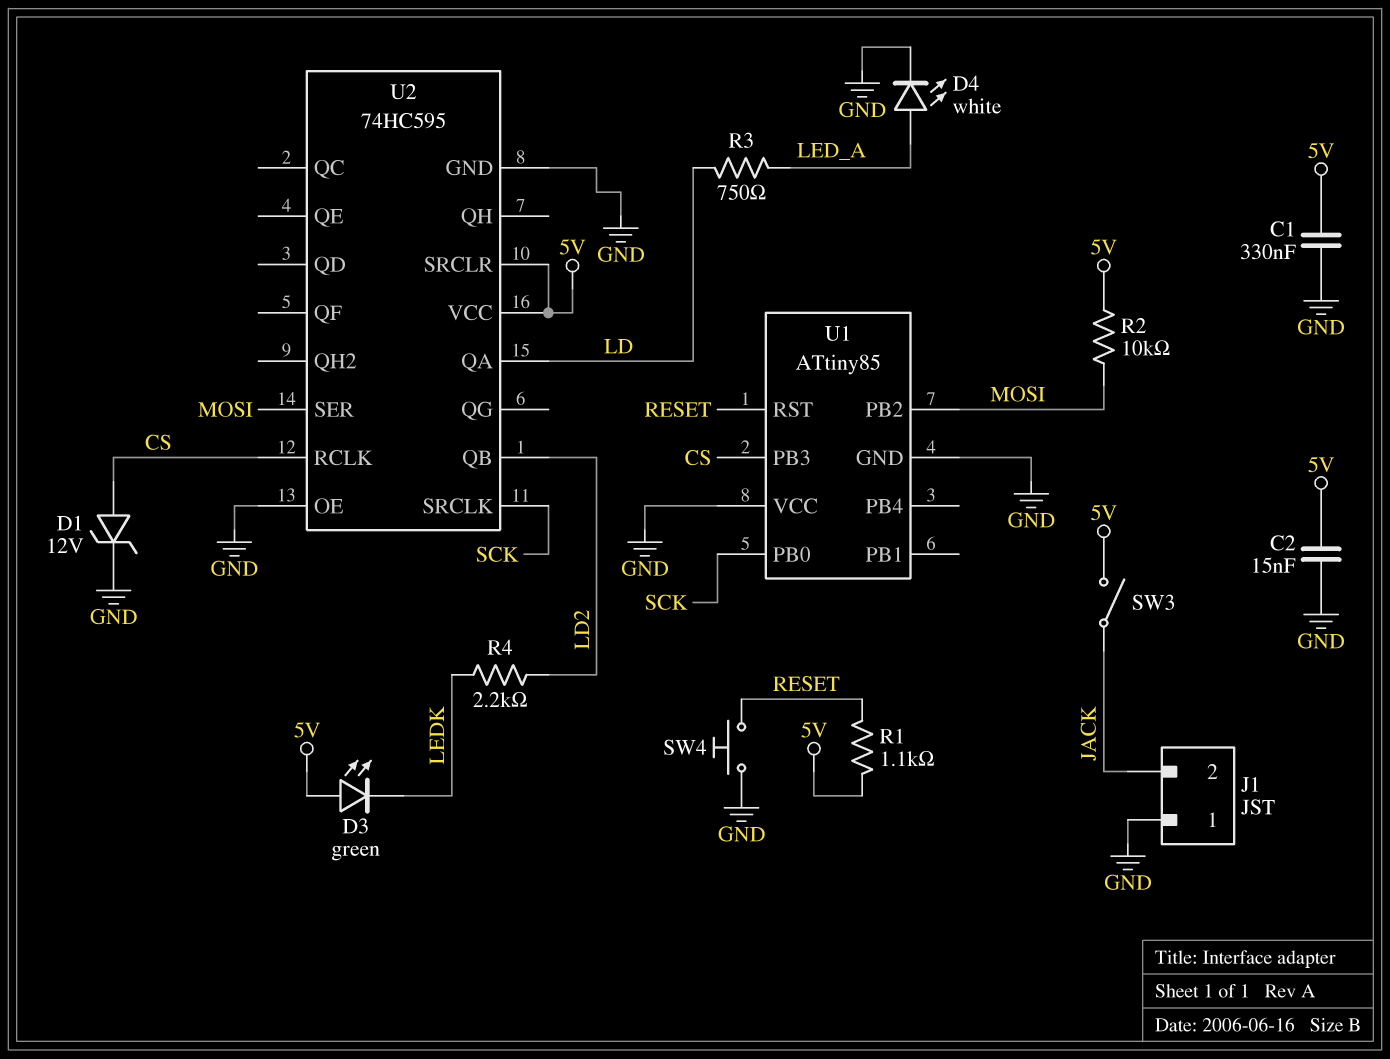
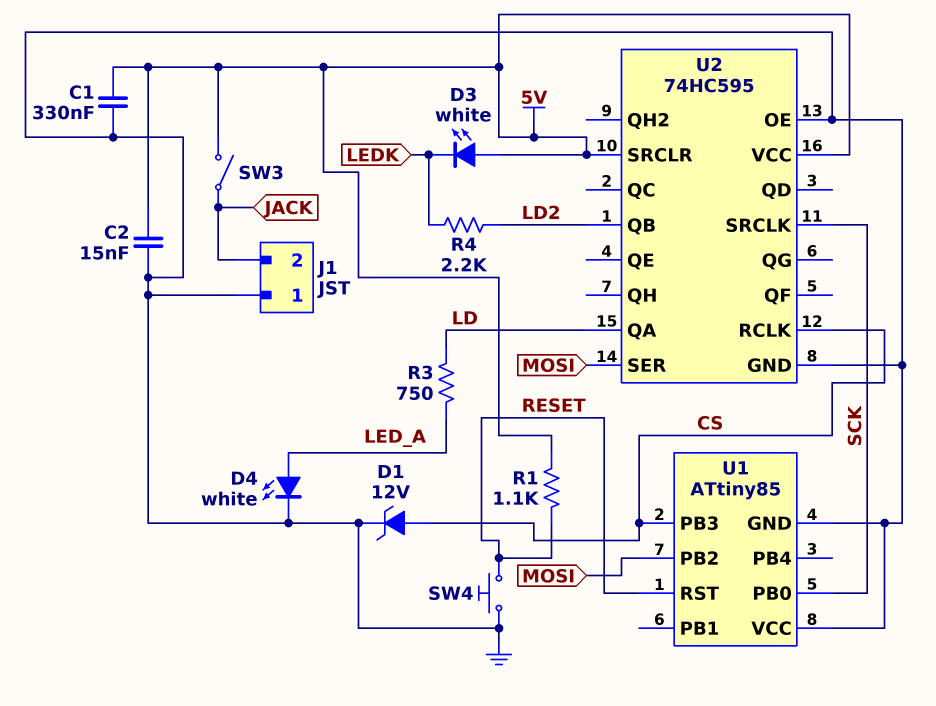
D3: LED green (A 5V, K LEDK) -> LED white (A 5V, K LEDK)
R2: 10k (5V, MOSI) -> none

